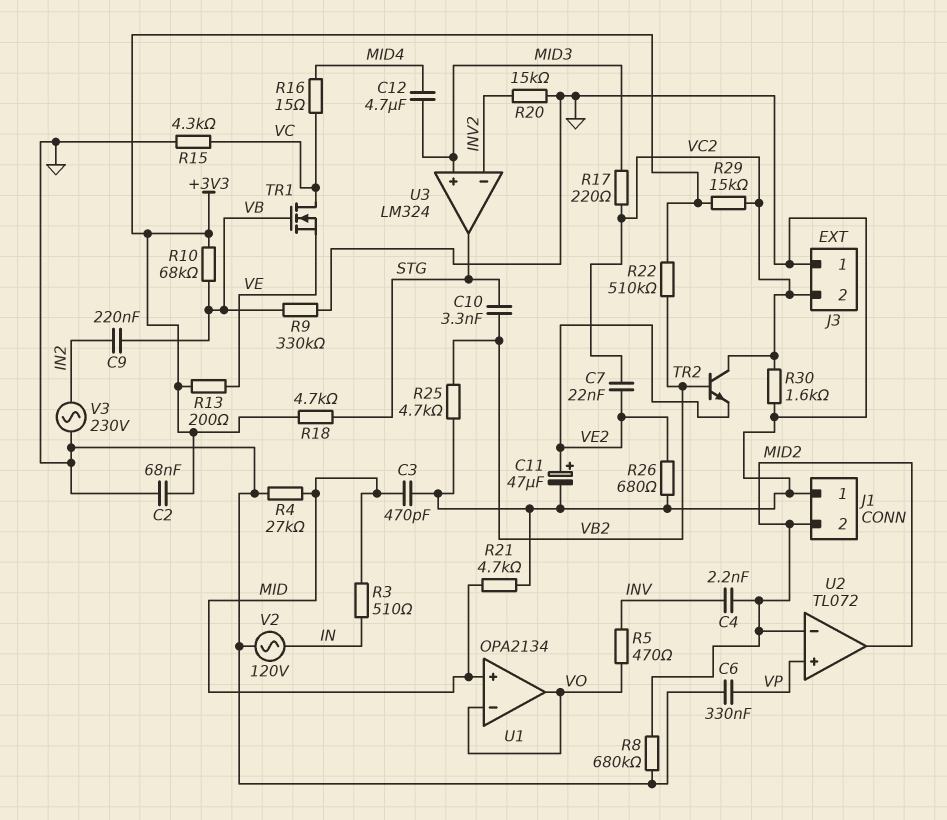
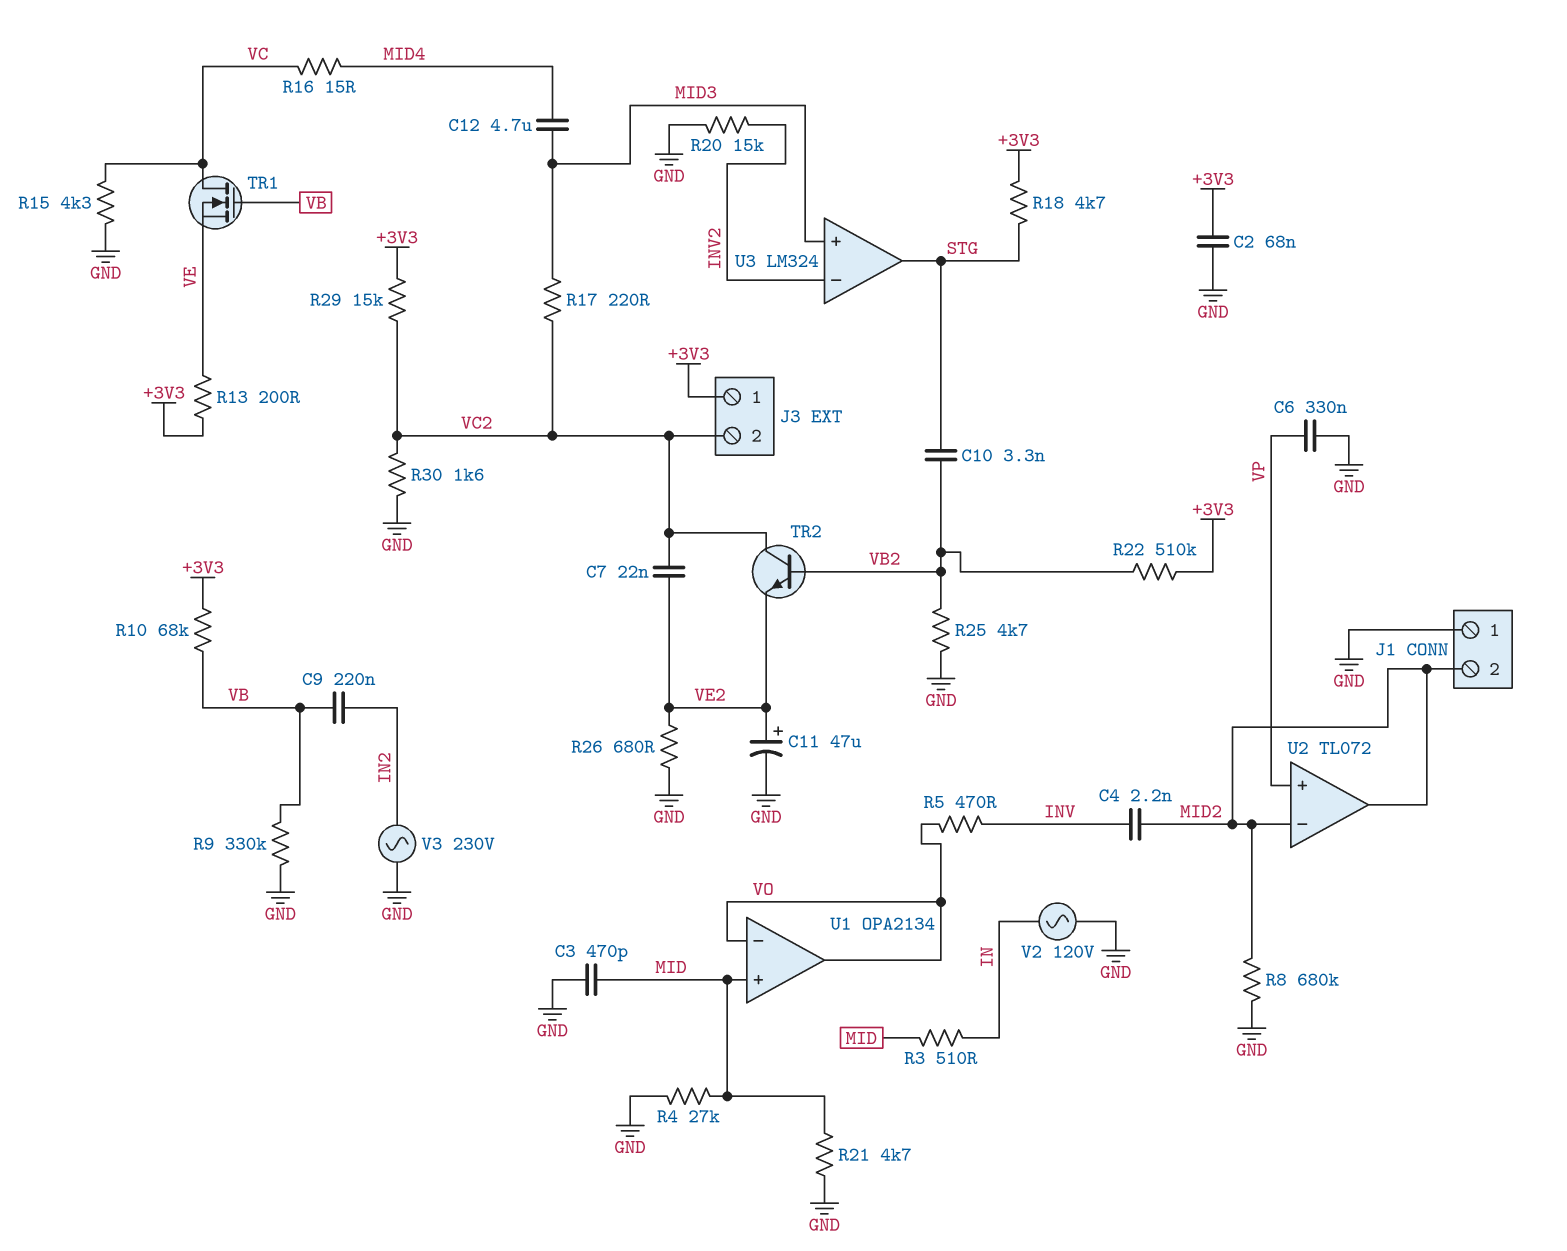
J3 pin 1: GND -> +3V3

